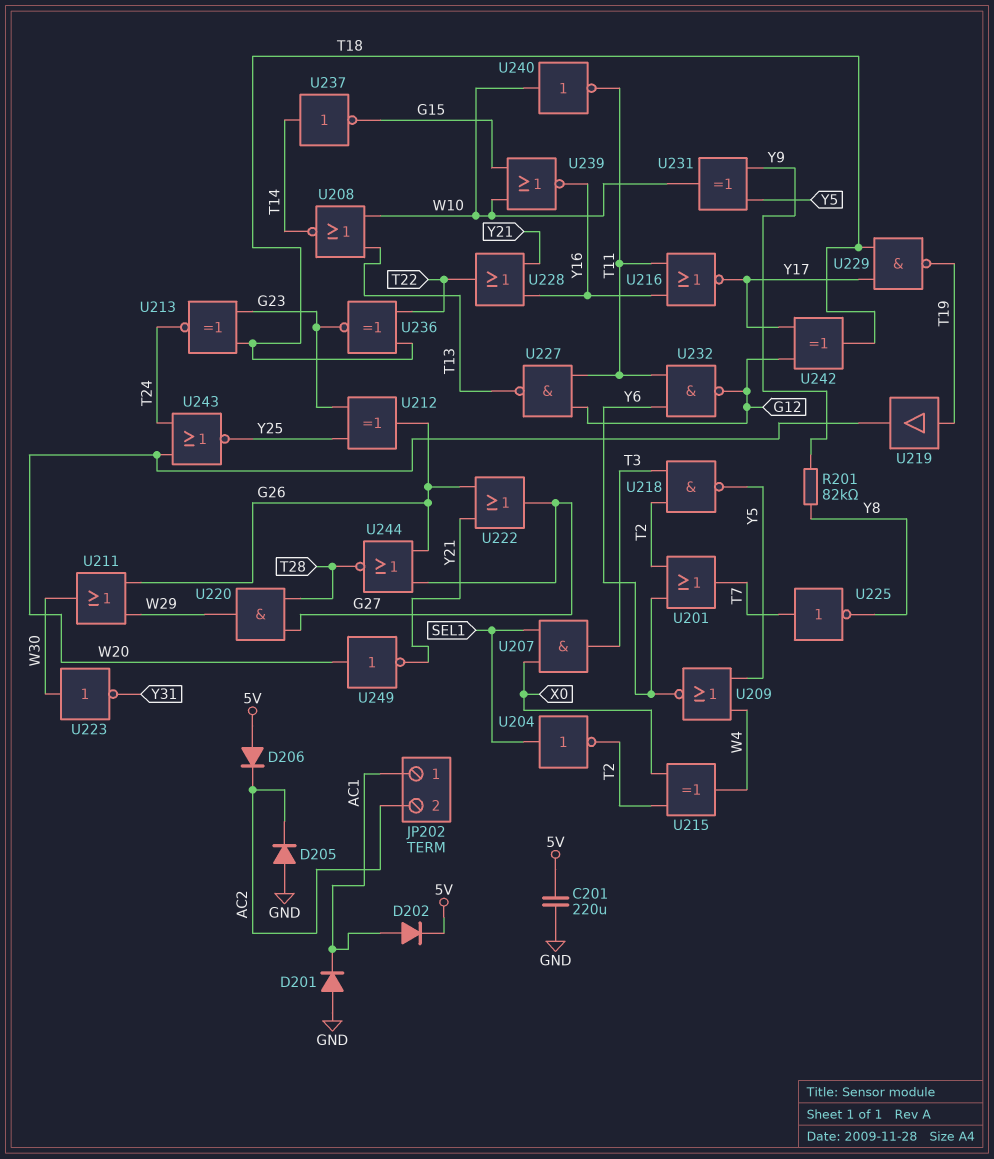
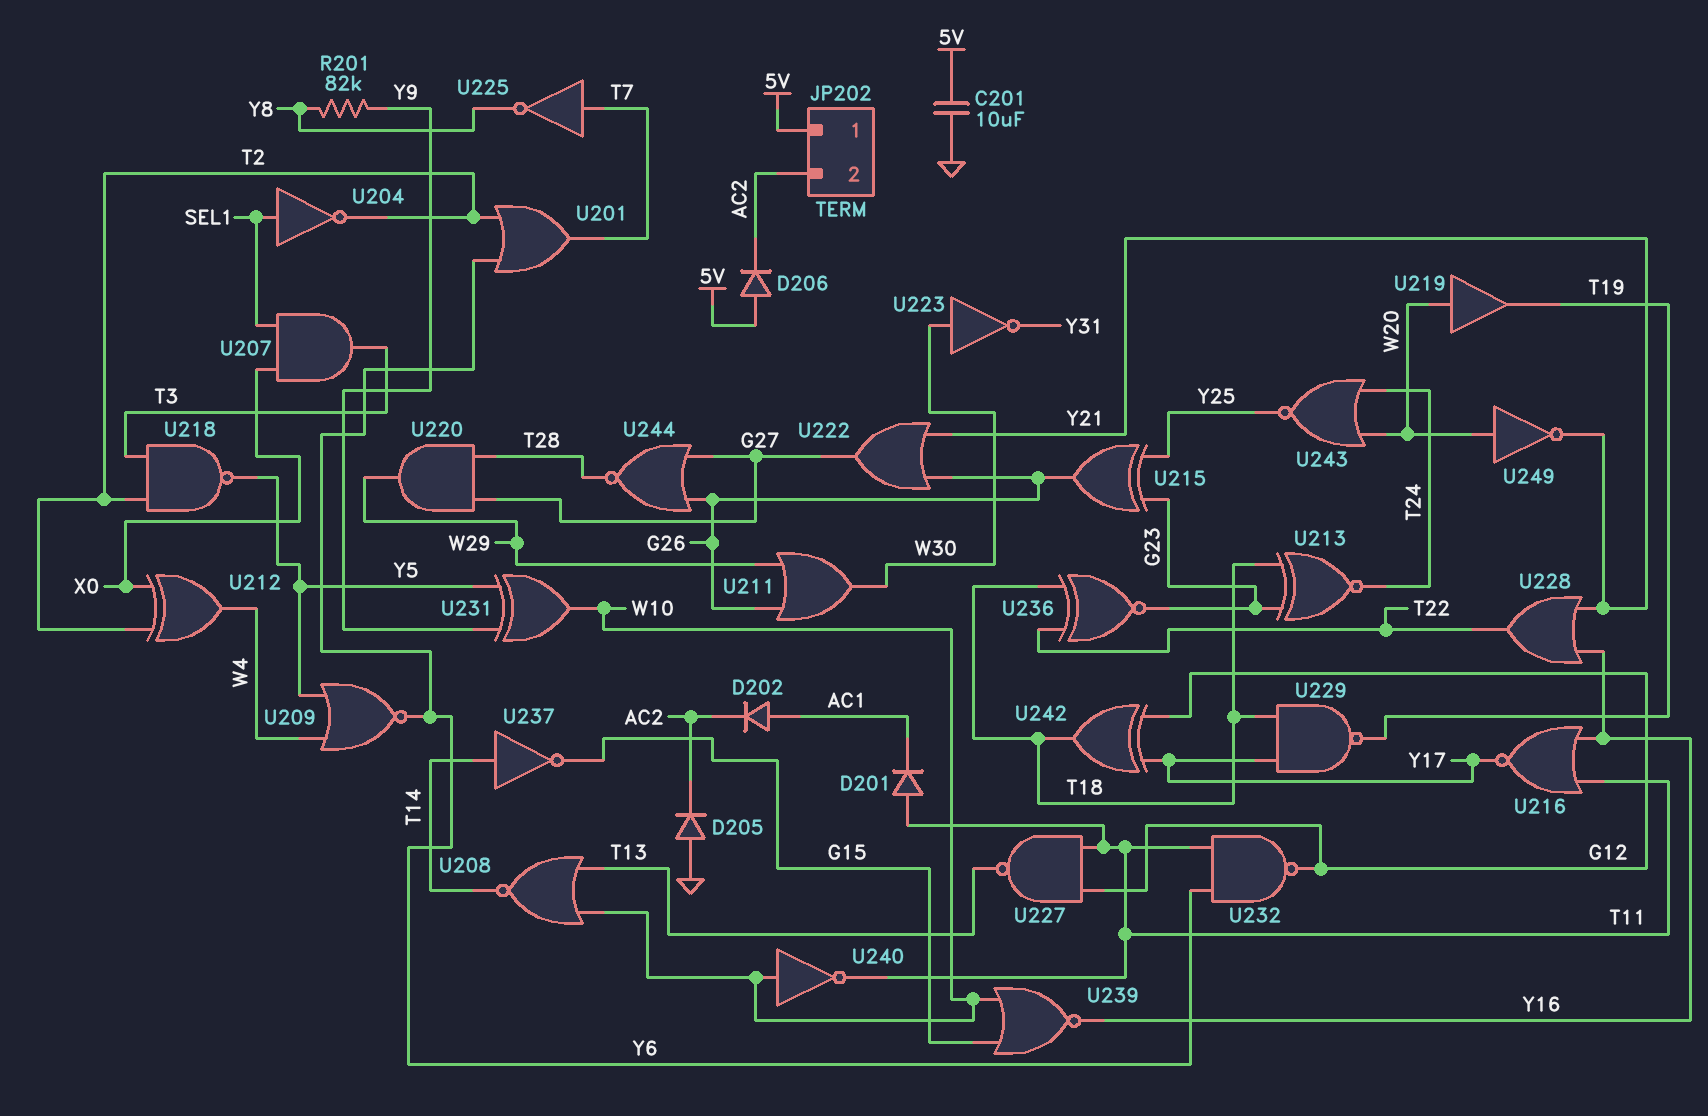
C201: 220uF (5V, GND) -> 10uF (5V, GND)
D201: diode (A GND, K AC1) -> diode (A T11, K AC1)
D202: diode (A AC1, K 5V) -> diode (A AC1, K AC2)
JP202 pin 1: AC1 -> 5V
U212: XOR (in G23, in Y25, out G26) -> XOR (in T2, in X0, out W4)
U215: XOR (in T2, in X0, out W4) -> XOR (in G23, in Y25, out G26)
U219: buffer (in T19, out W20) -> buffer (in W20, out T19)

